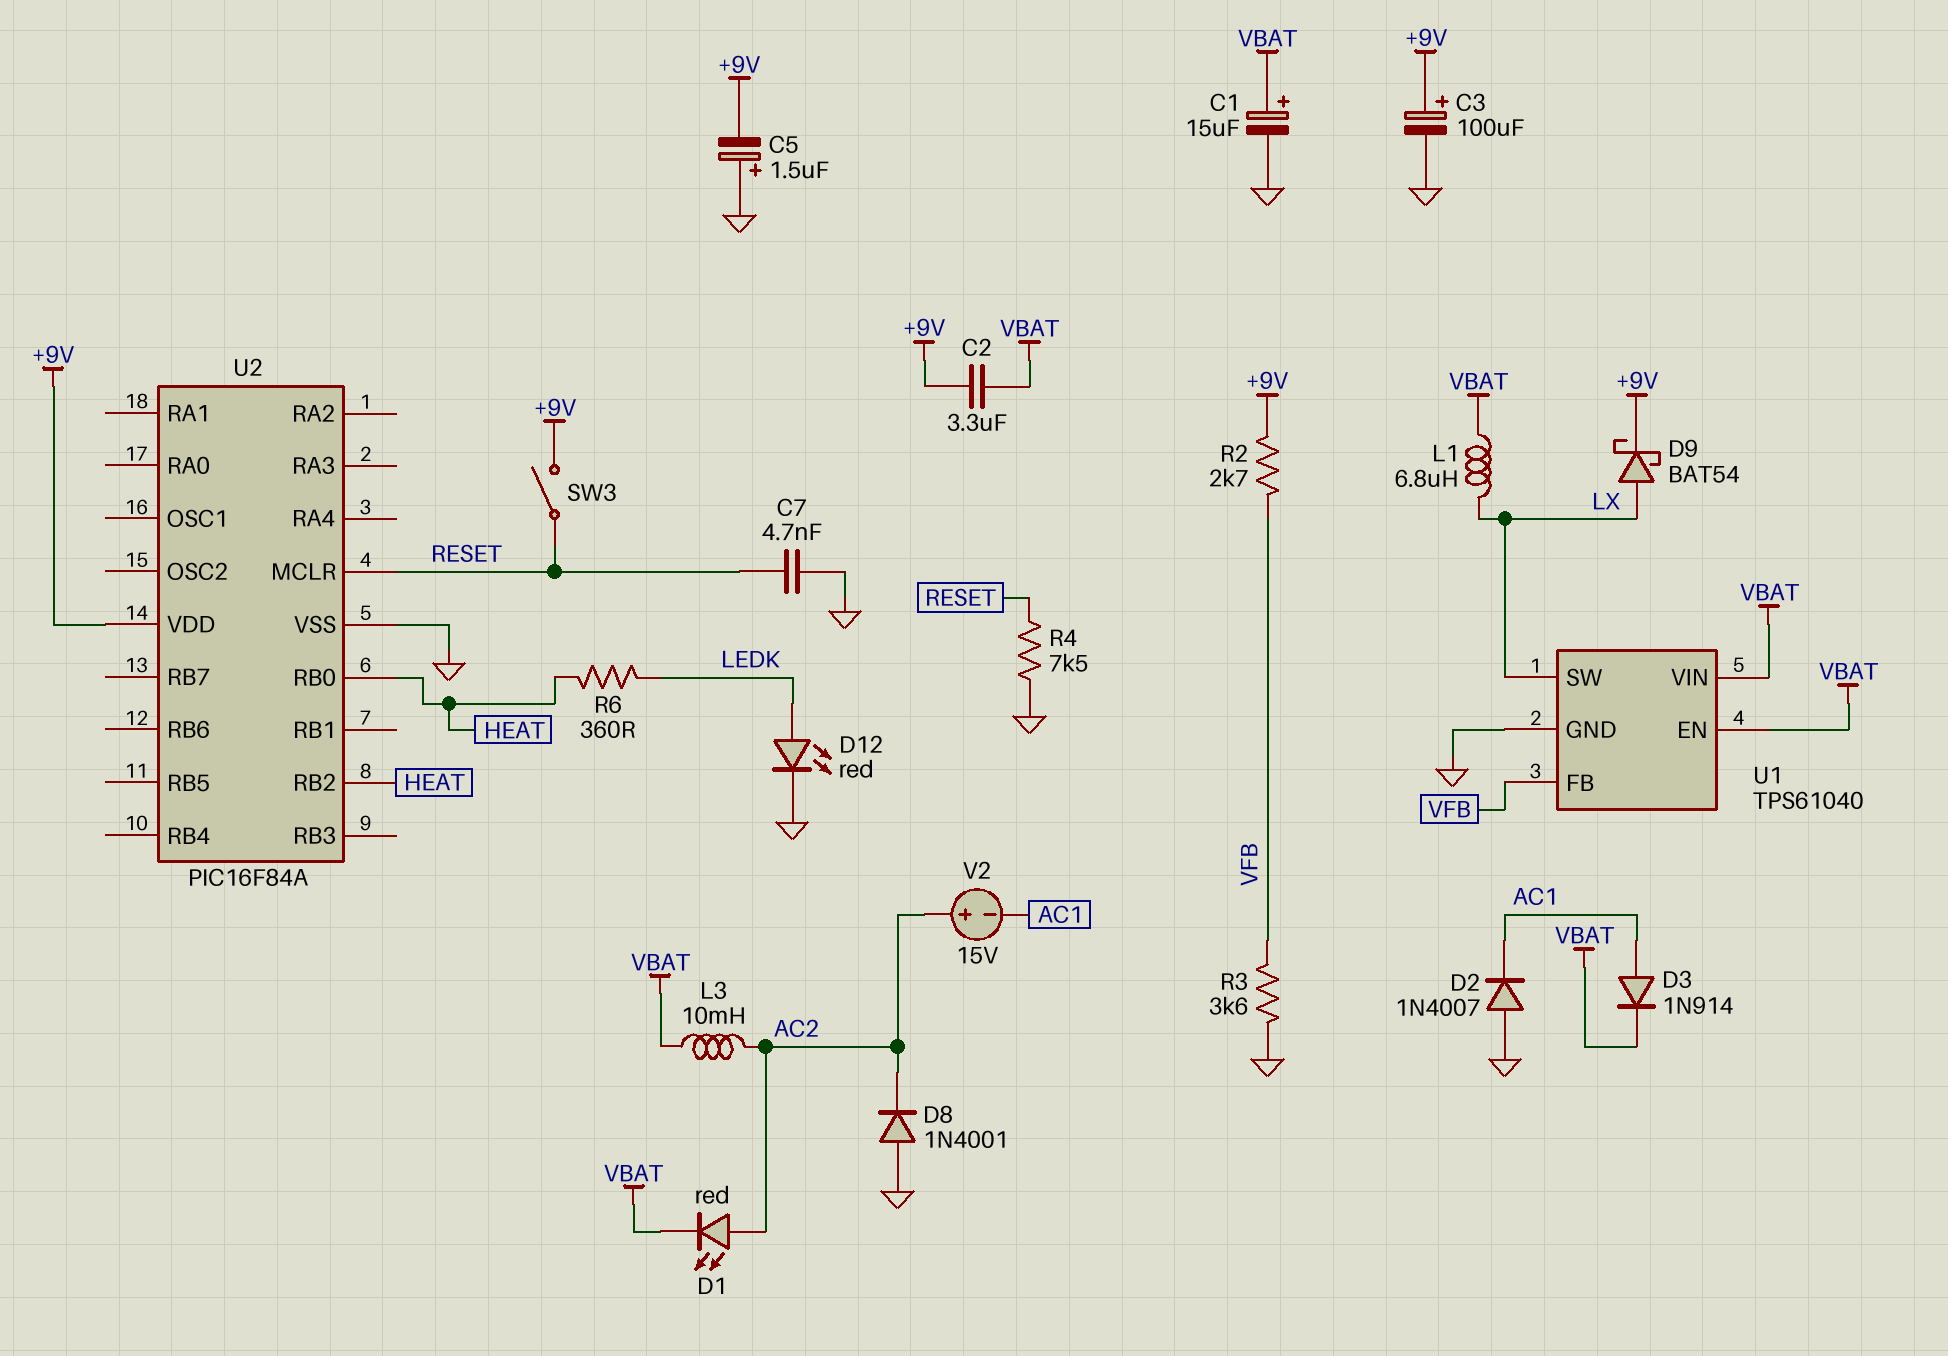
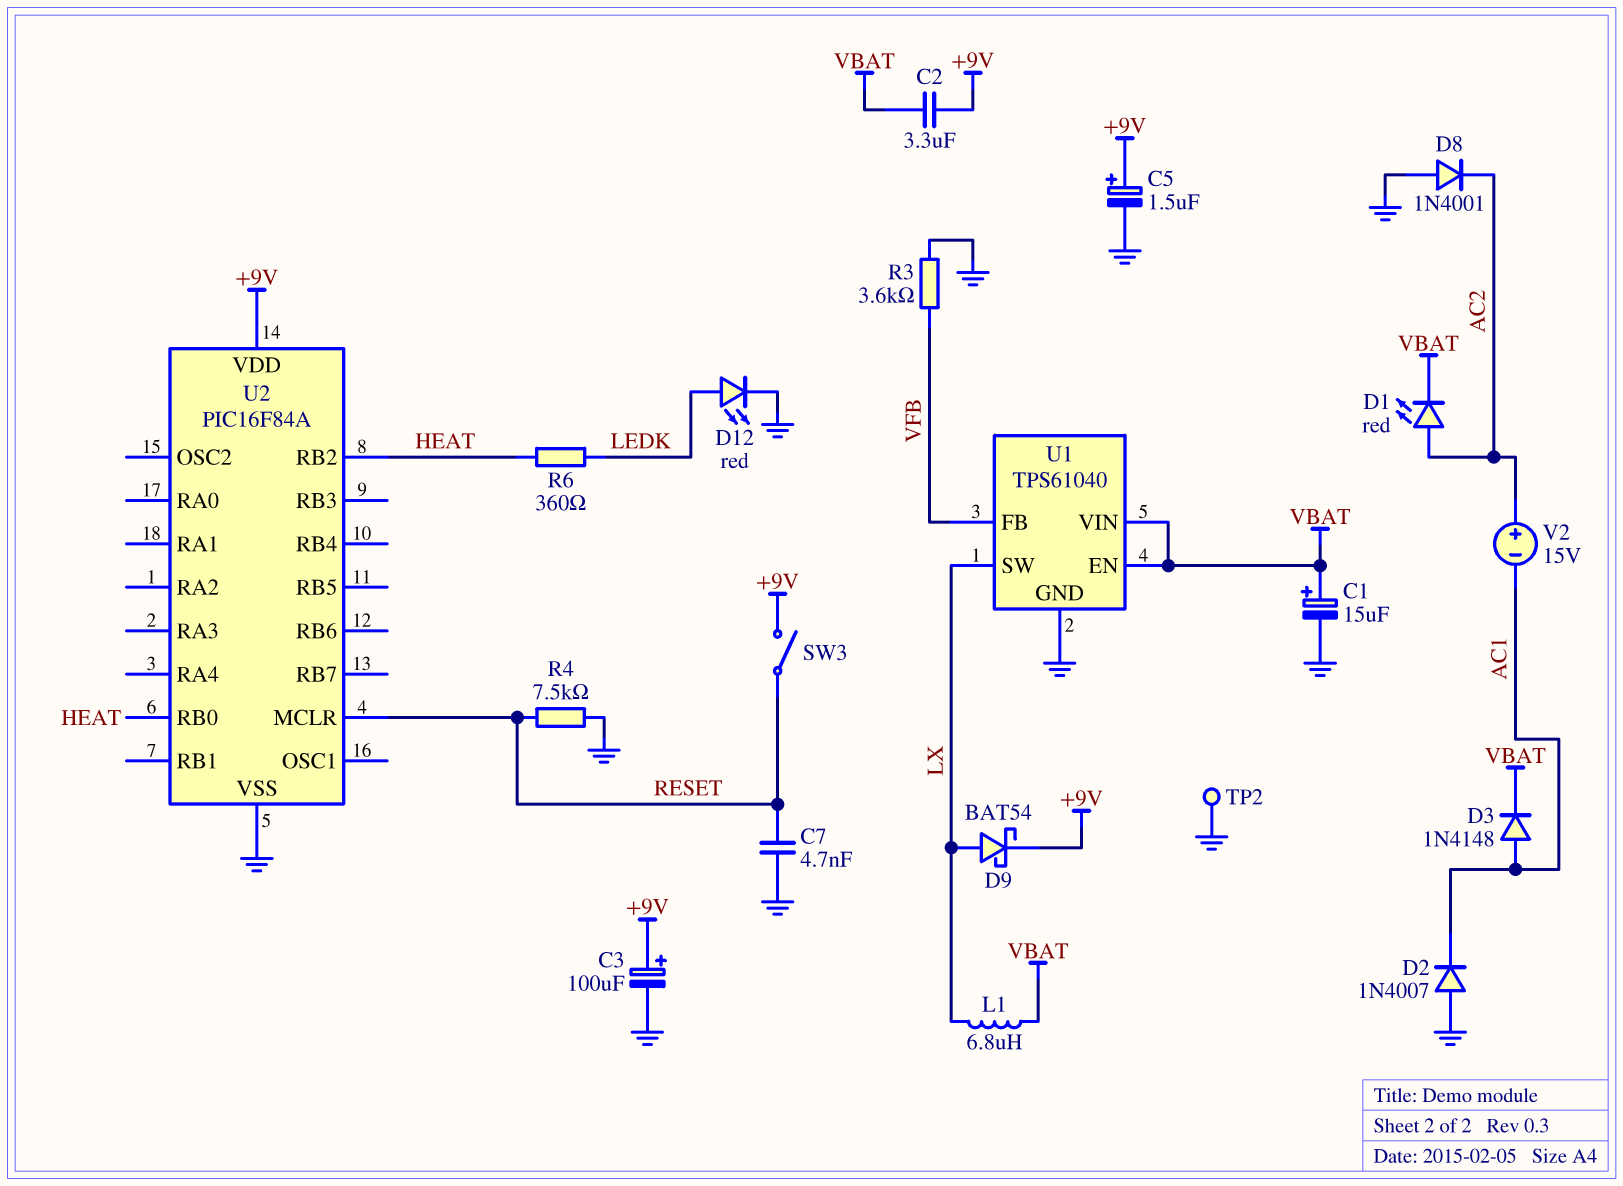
C5: 1.5uF (plus GND, minus +9V) -> 1.5uF (plus +9V, minus GND)
D3: diode 1N914 (A AC1, K VBAT) -> diode 1N4148 (A AC1, K VBAT)
L3: 10mH (AC2, VBAT) -> none
R2: 2.7k (+9V, VFB) -> none
TP2: none -> test point (GND)

